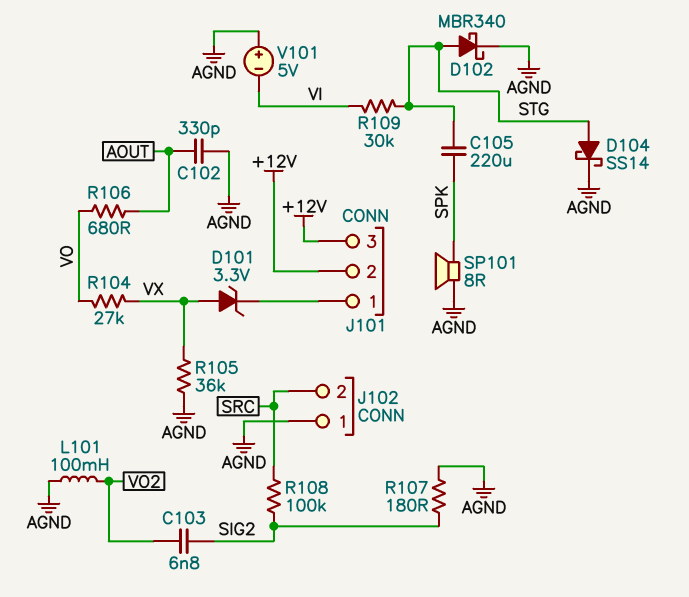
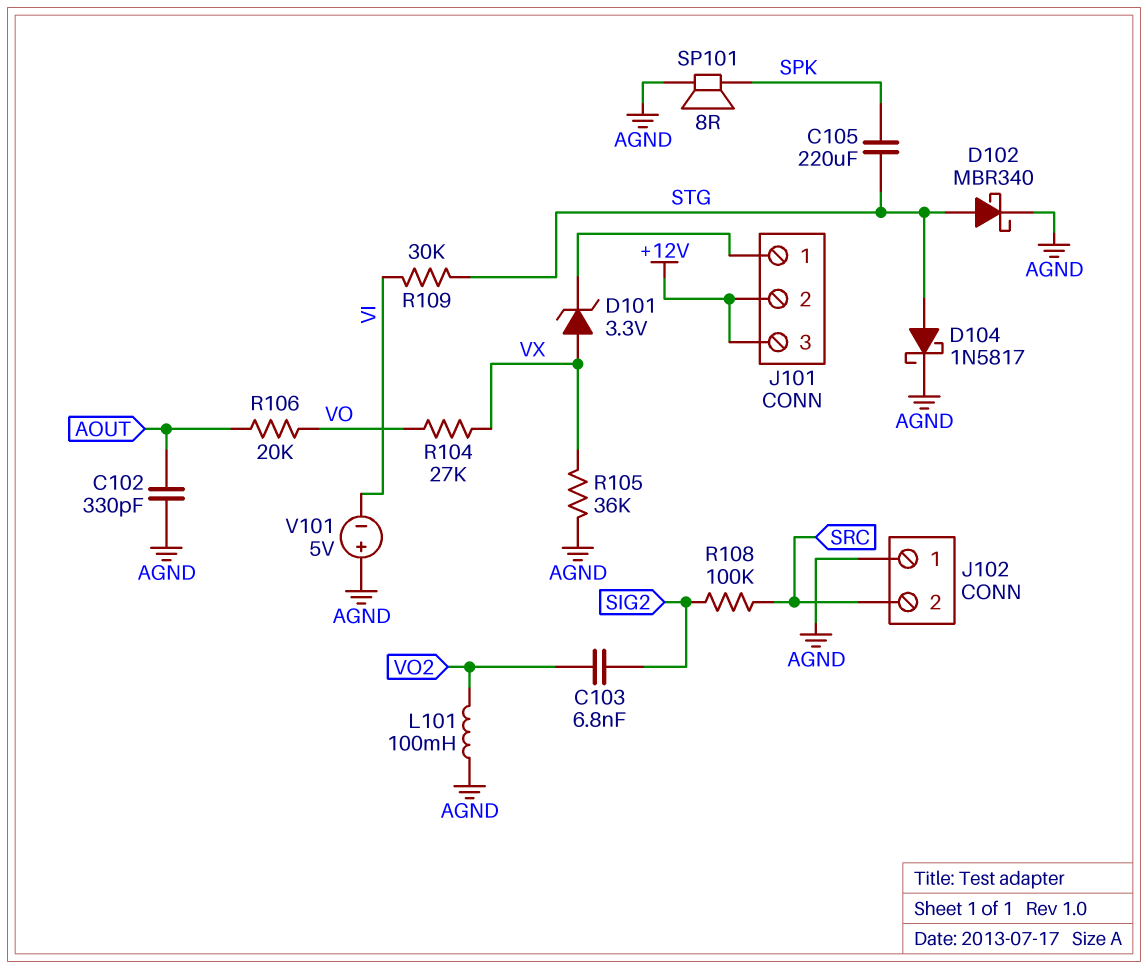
D104: schottky SS14 (A STG, K AGND) -> schottky 1N5817 (A STG, K AGND)
R106: 680 (AOUT, VO) -> 20k (AOUT, VO)
R107: 180 (AGND, SIG2) -> none

